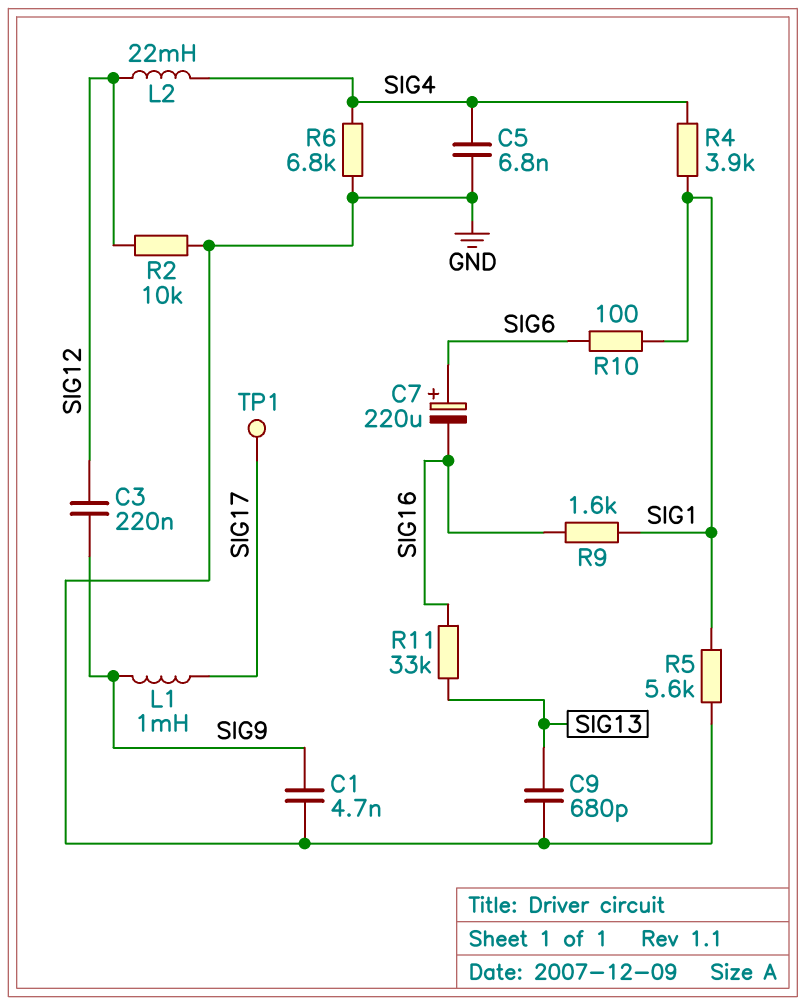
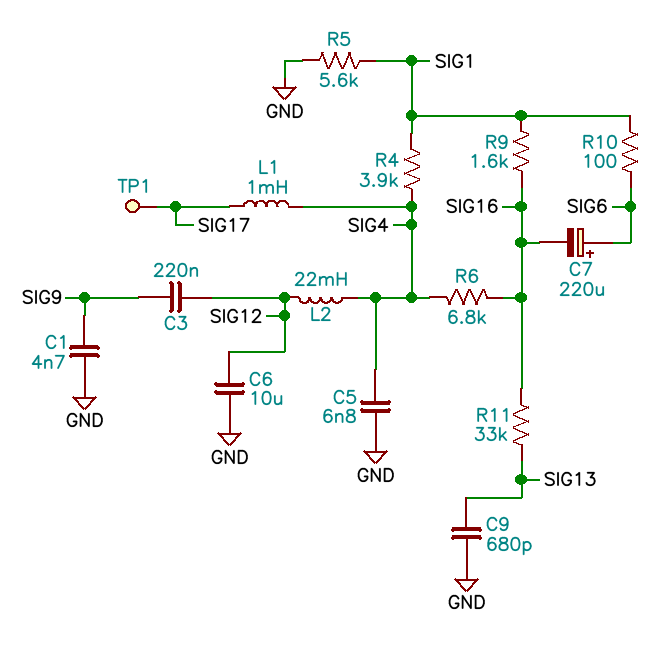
C6: none -> 10uF (GND, SIG12)
L1: 1mH (SIG9, SIG17) -> 1mH (SIG4, SIG17)
R2: 10k (GND, SIG12) -> none
R6: 6.8k (GND, SIG4) -> 6.8k (SIG4, SIG16)

